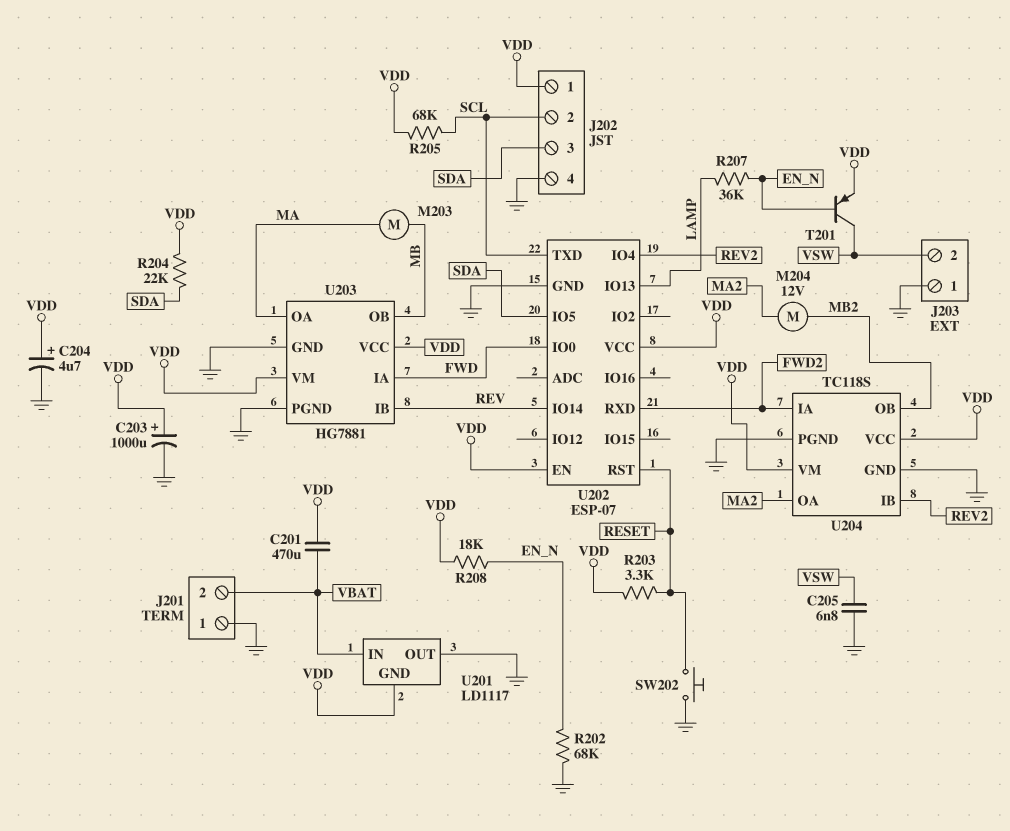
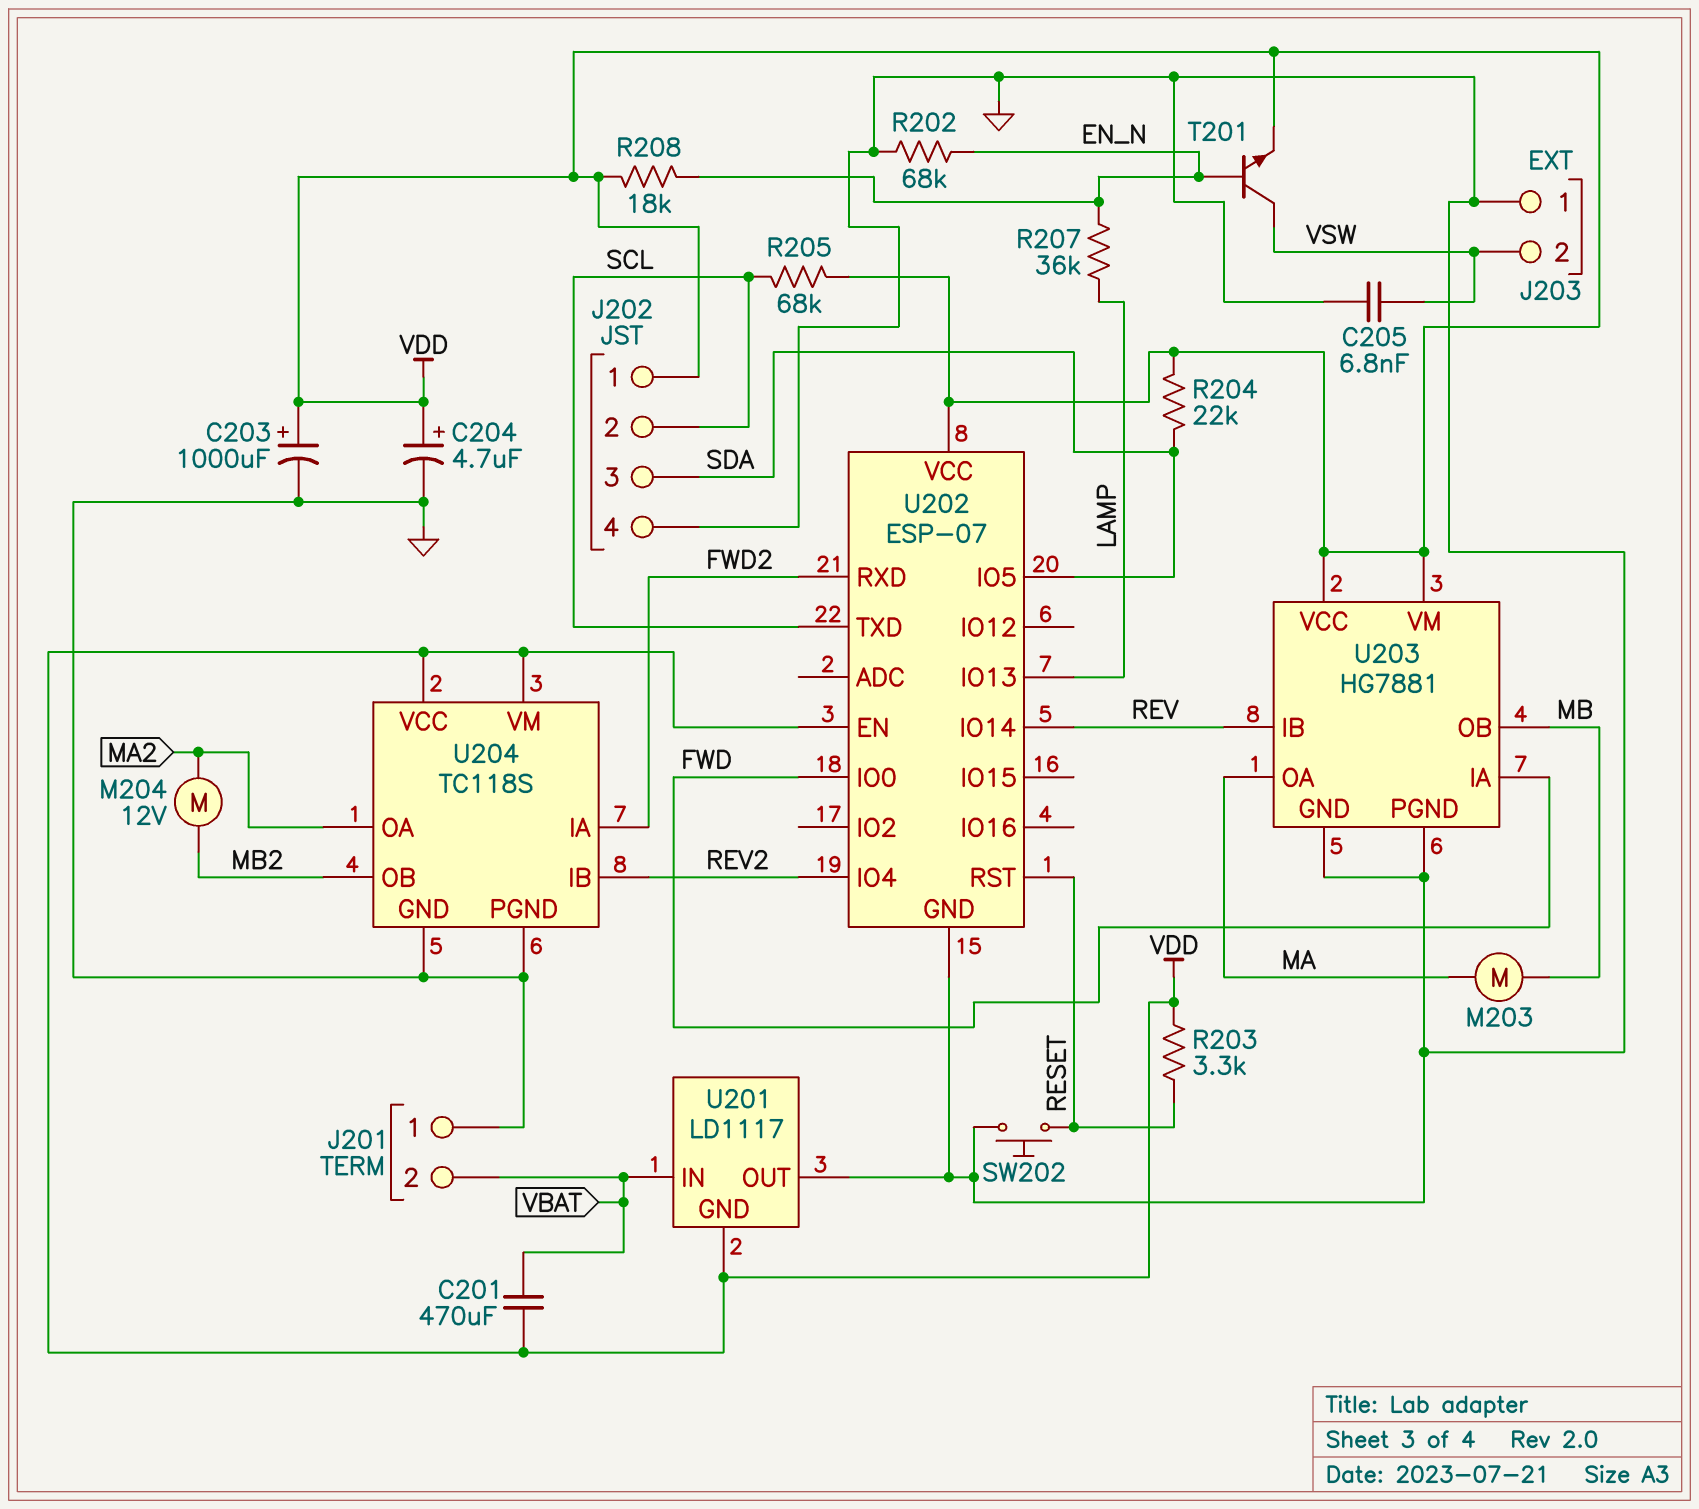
T201: PNP (B EN_N, C VSW, E VDD) -> NPN (B EN_N, C VSW, E VDD)

